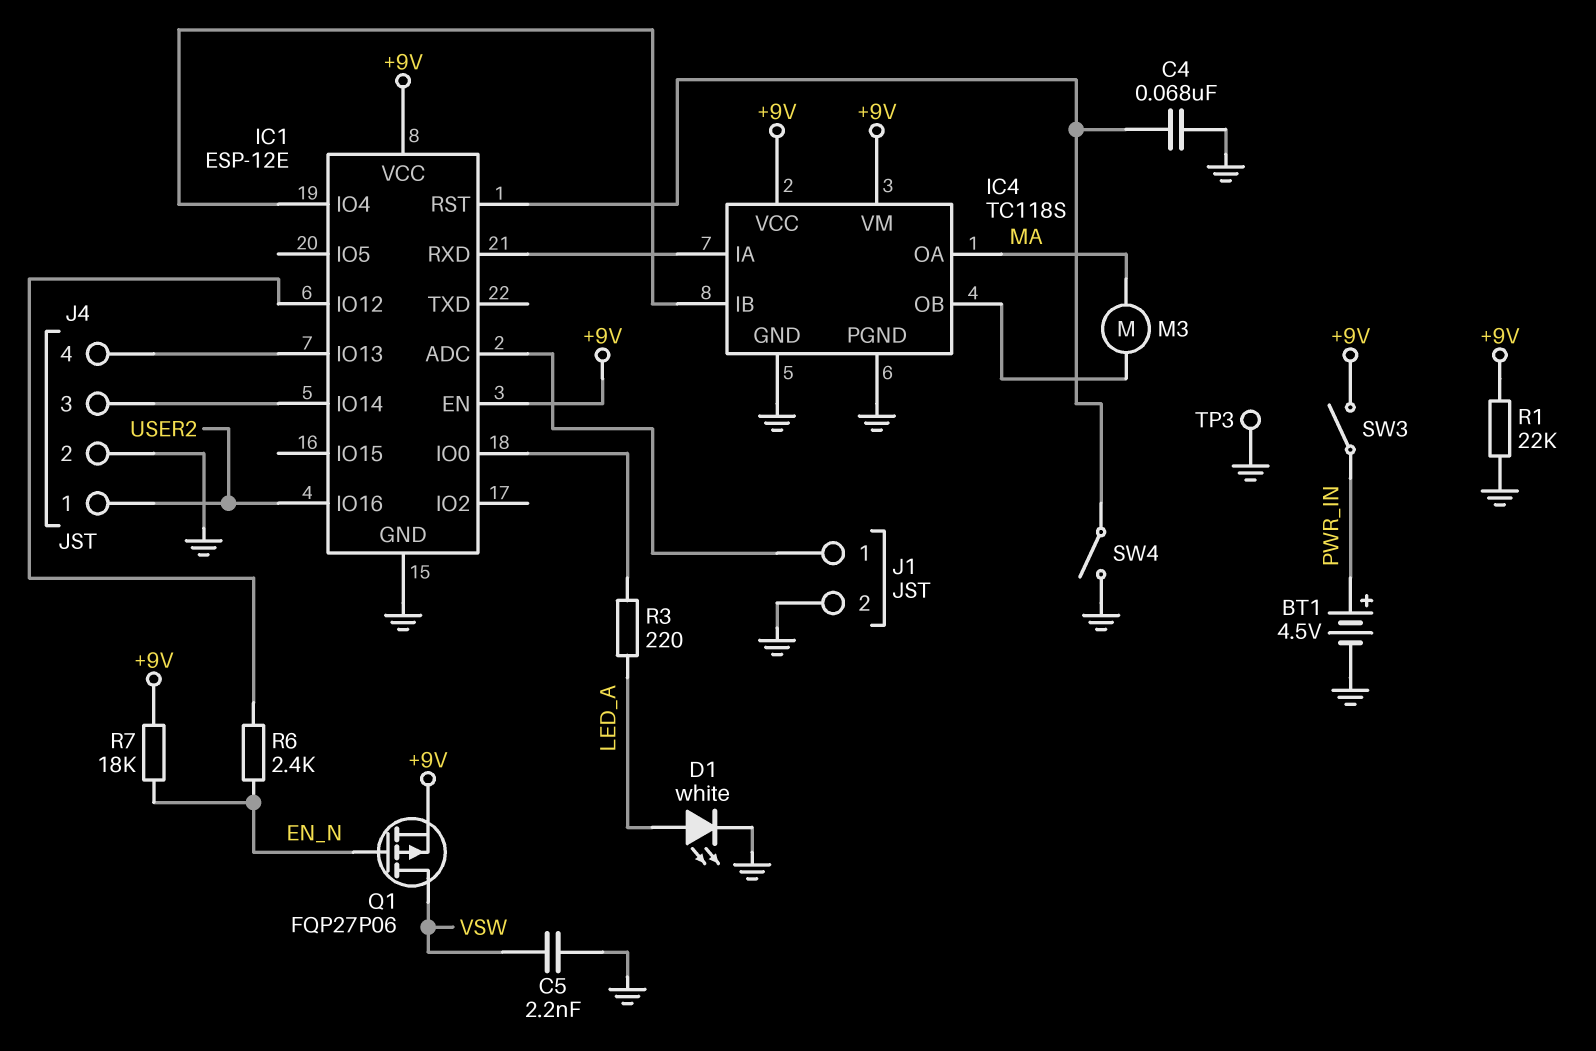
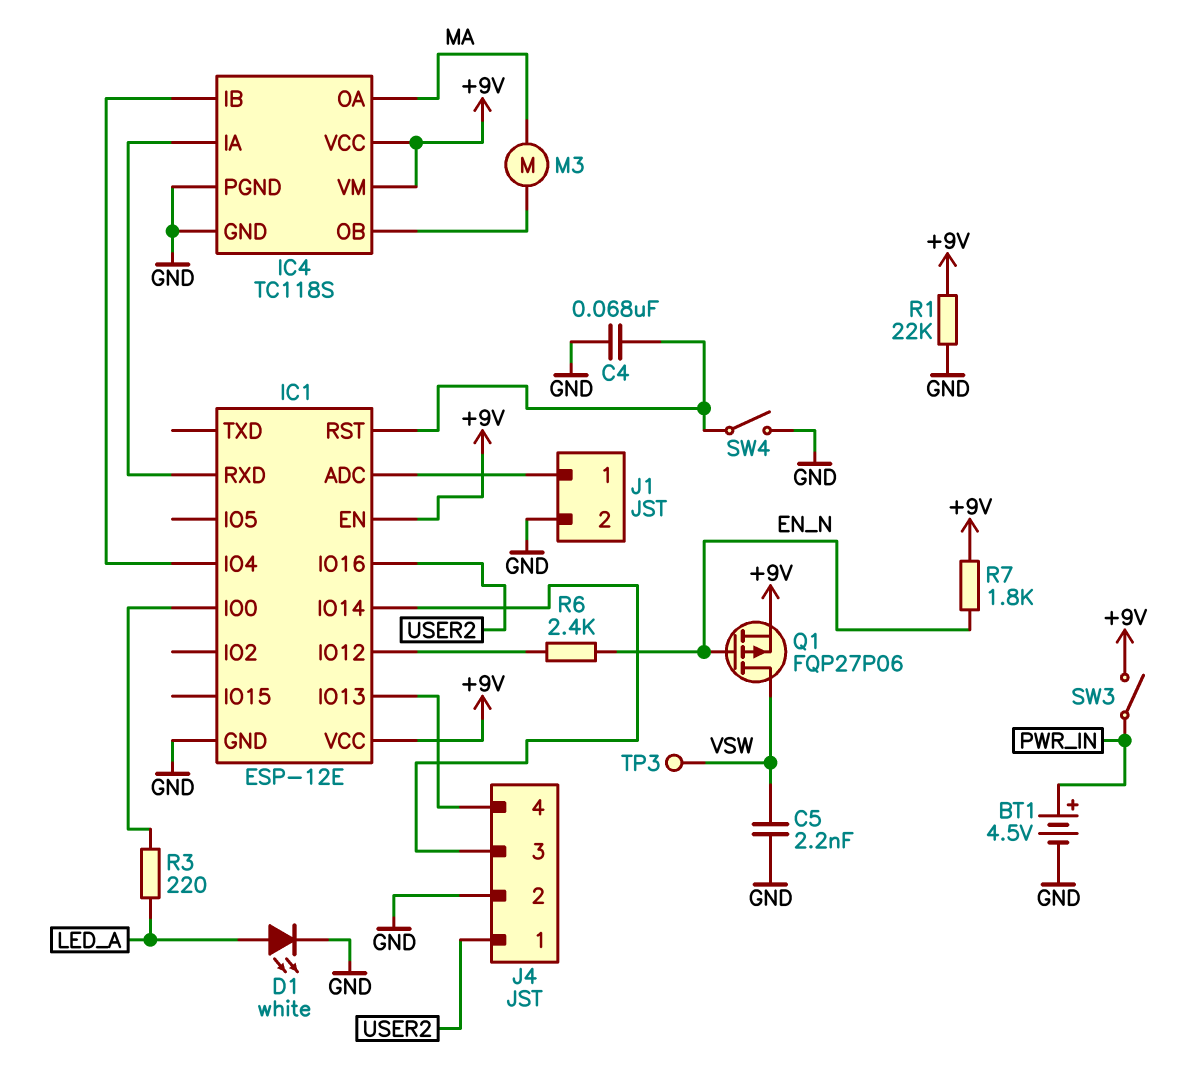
R7: 18k (+9V, EN_N) -> 1.8k (+9V, EN_N)
TP3: test point (GND) -> test point (VSW)

